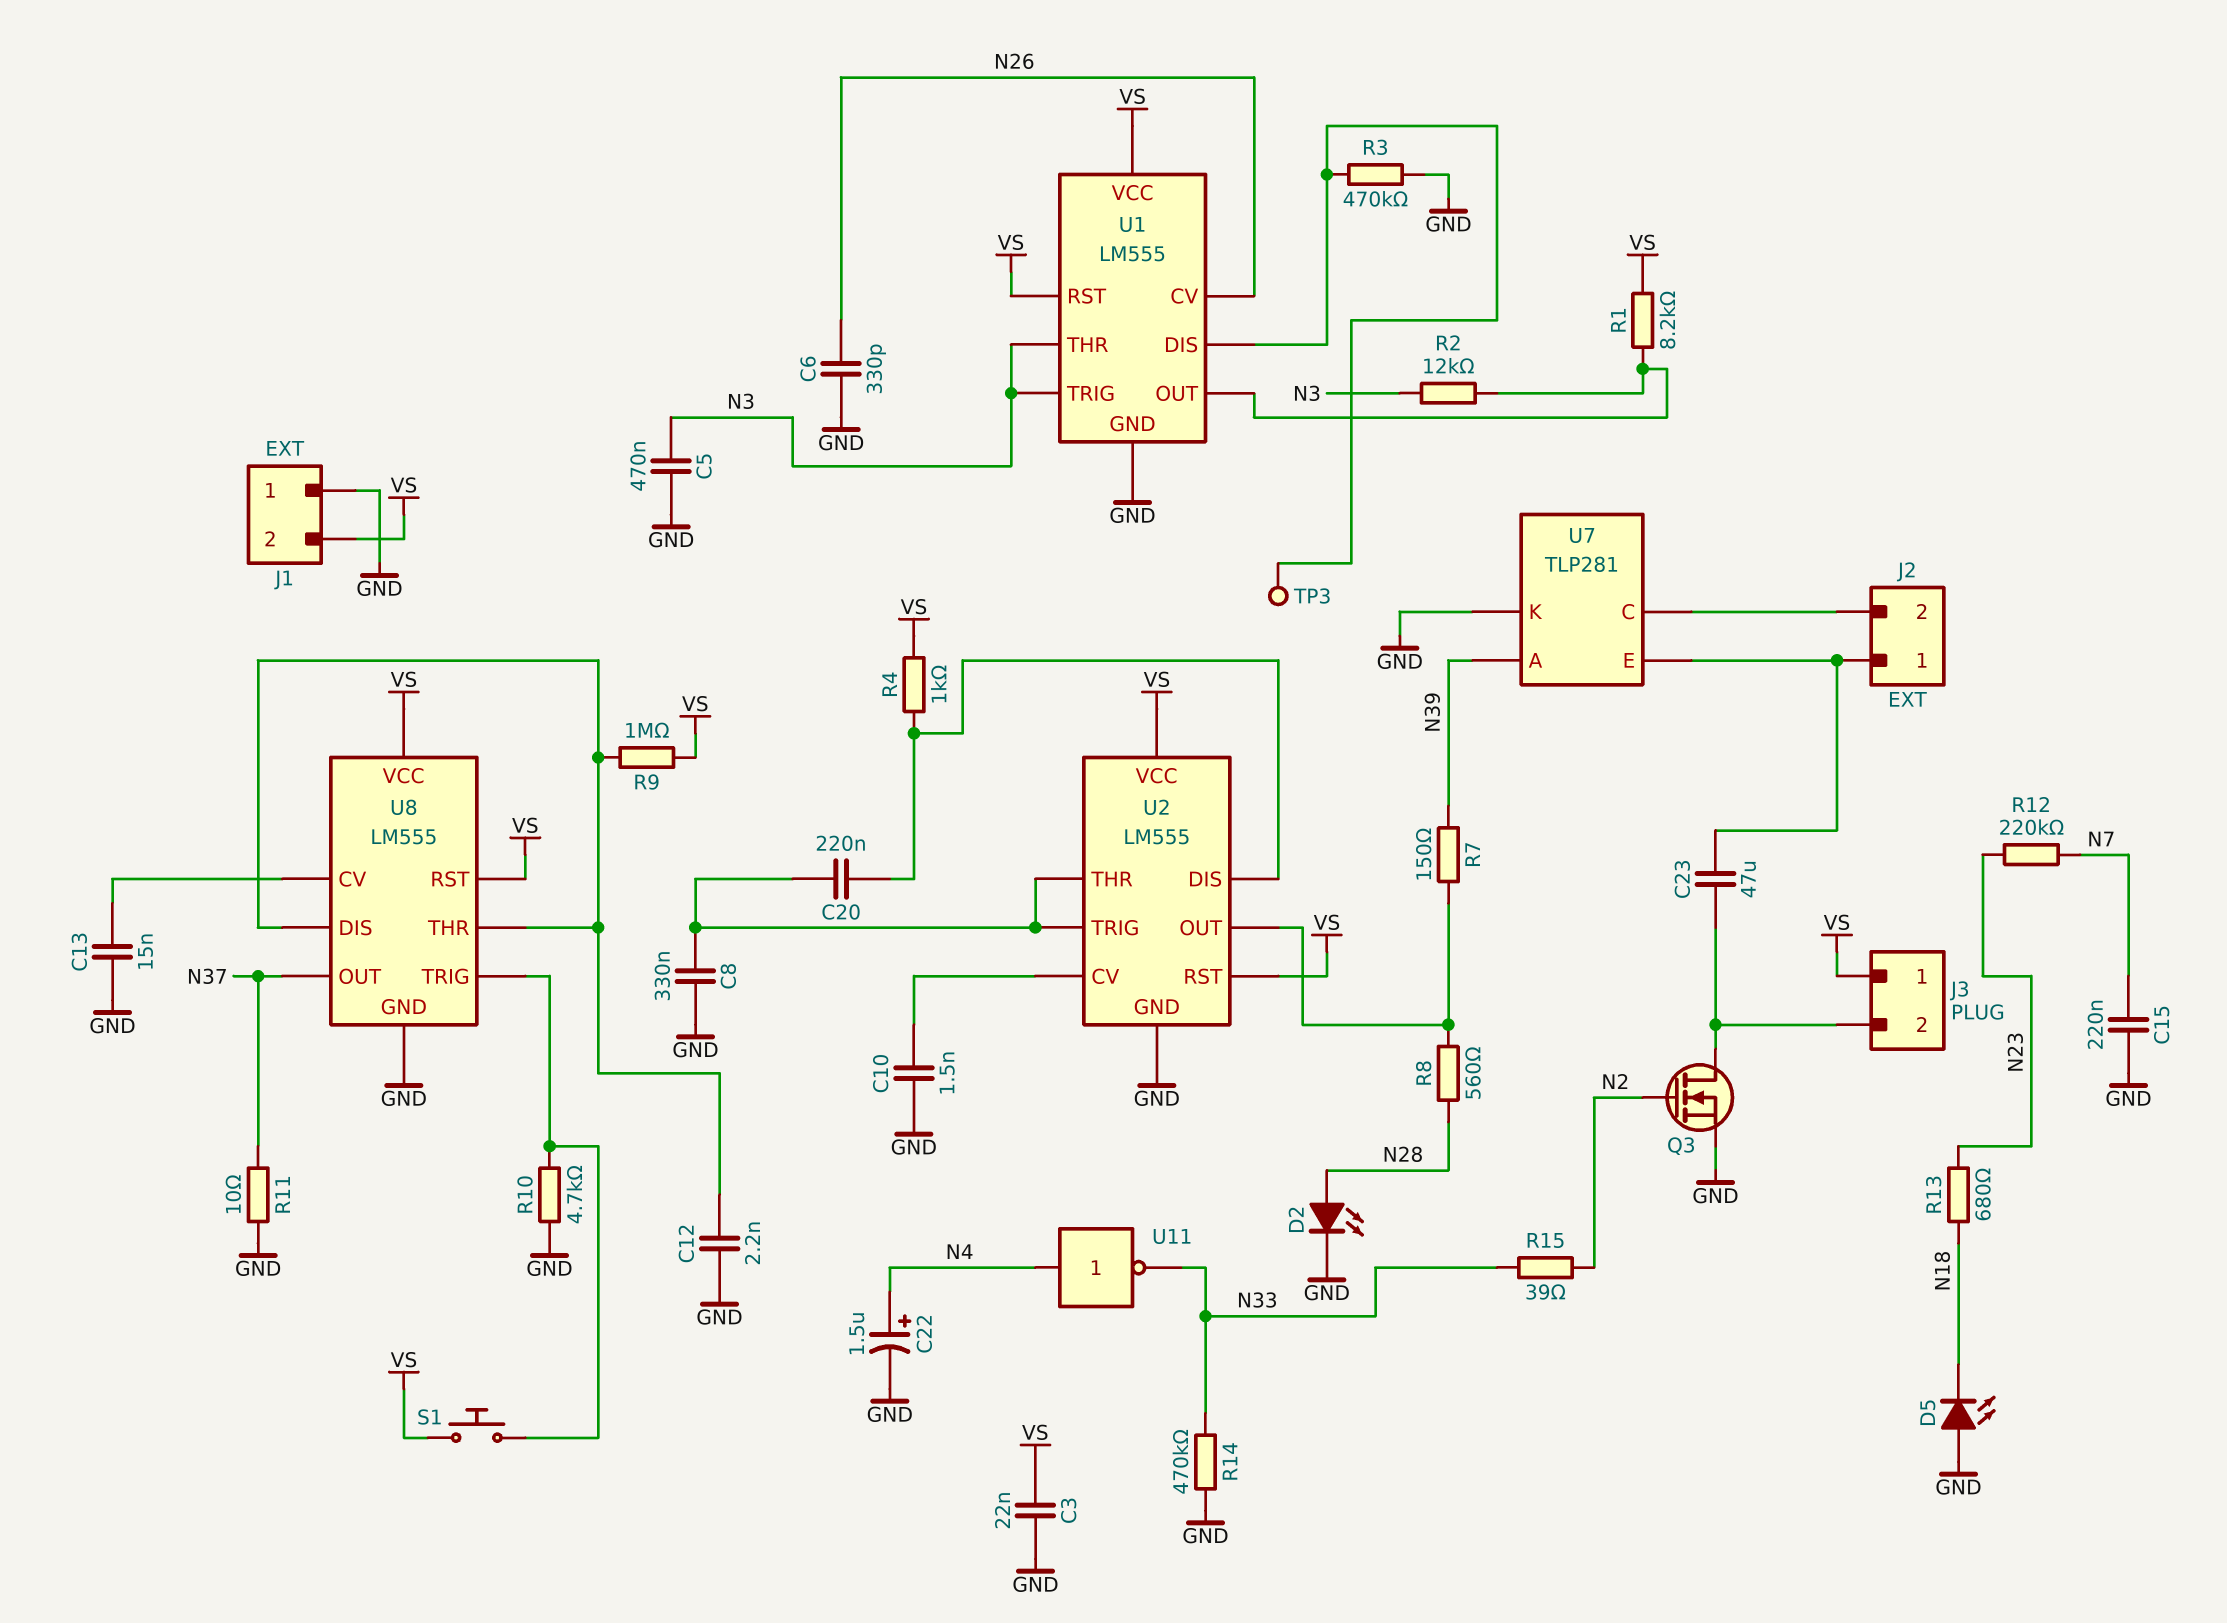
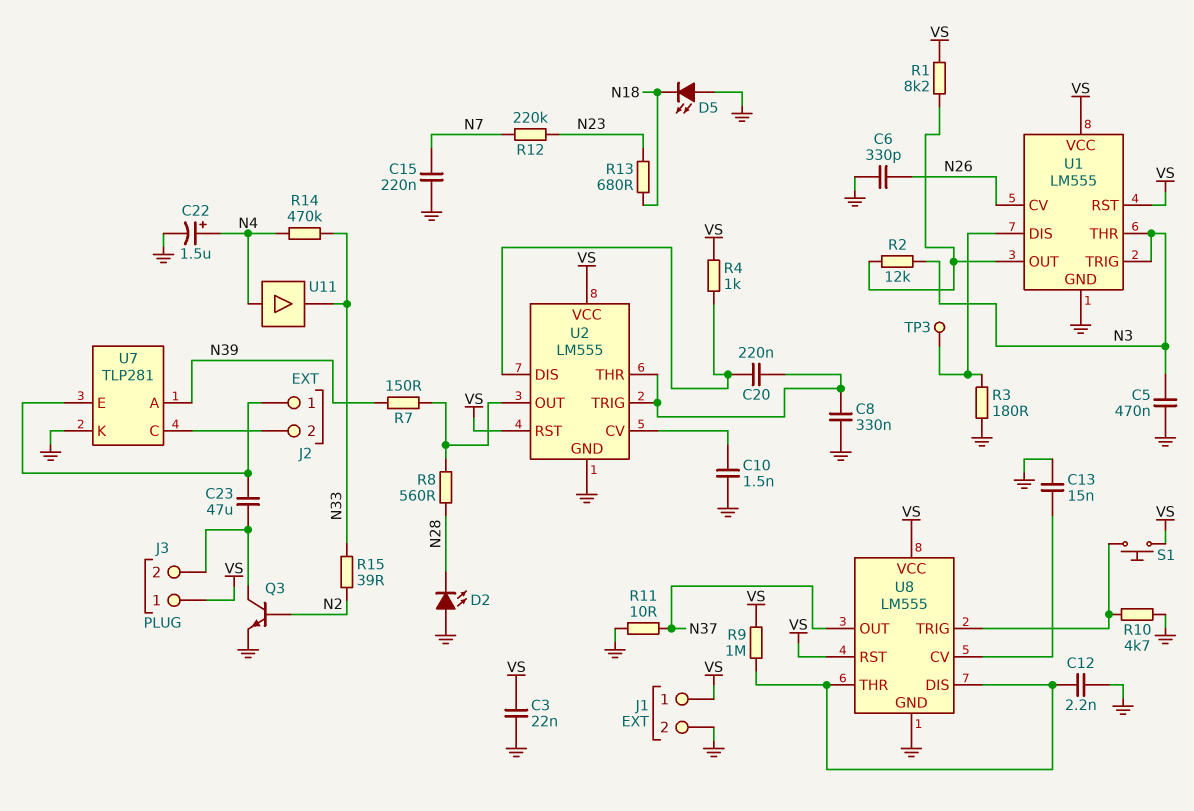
D2: LED (A N28, K GND) -> LED (A GND, K N28)
J1 pin 1: GND -> VS
J1 pin 2: VS -> GND
Q3: NMOS (G N2, D J3/2, S GND) -> NPN (B N2, C J3/2, E GND)
R3: 470k (GND, U1/DIS) -> 180 (GND, U1/DIS)
R14: 470k (GND, N33) -> 470k (N4, N33)
U11: NOT (in N4, out N33) -> buffer (in N4, out N33)

